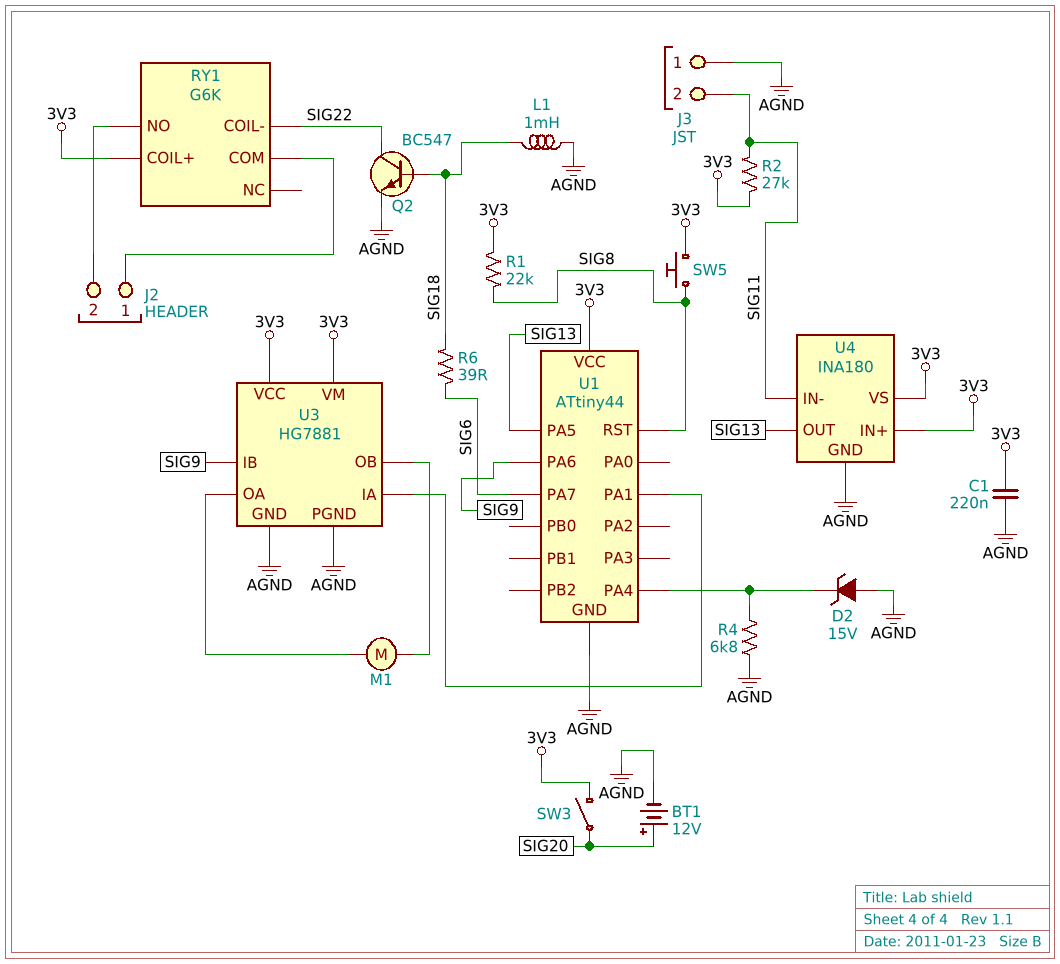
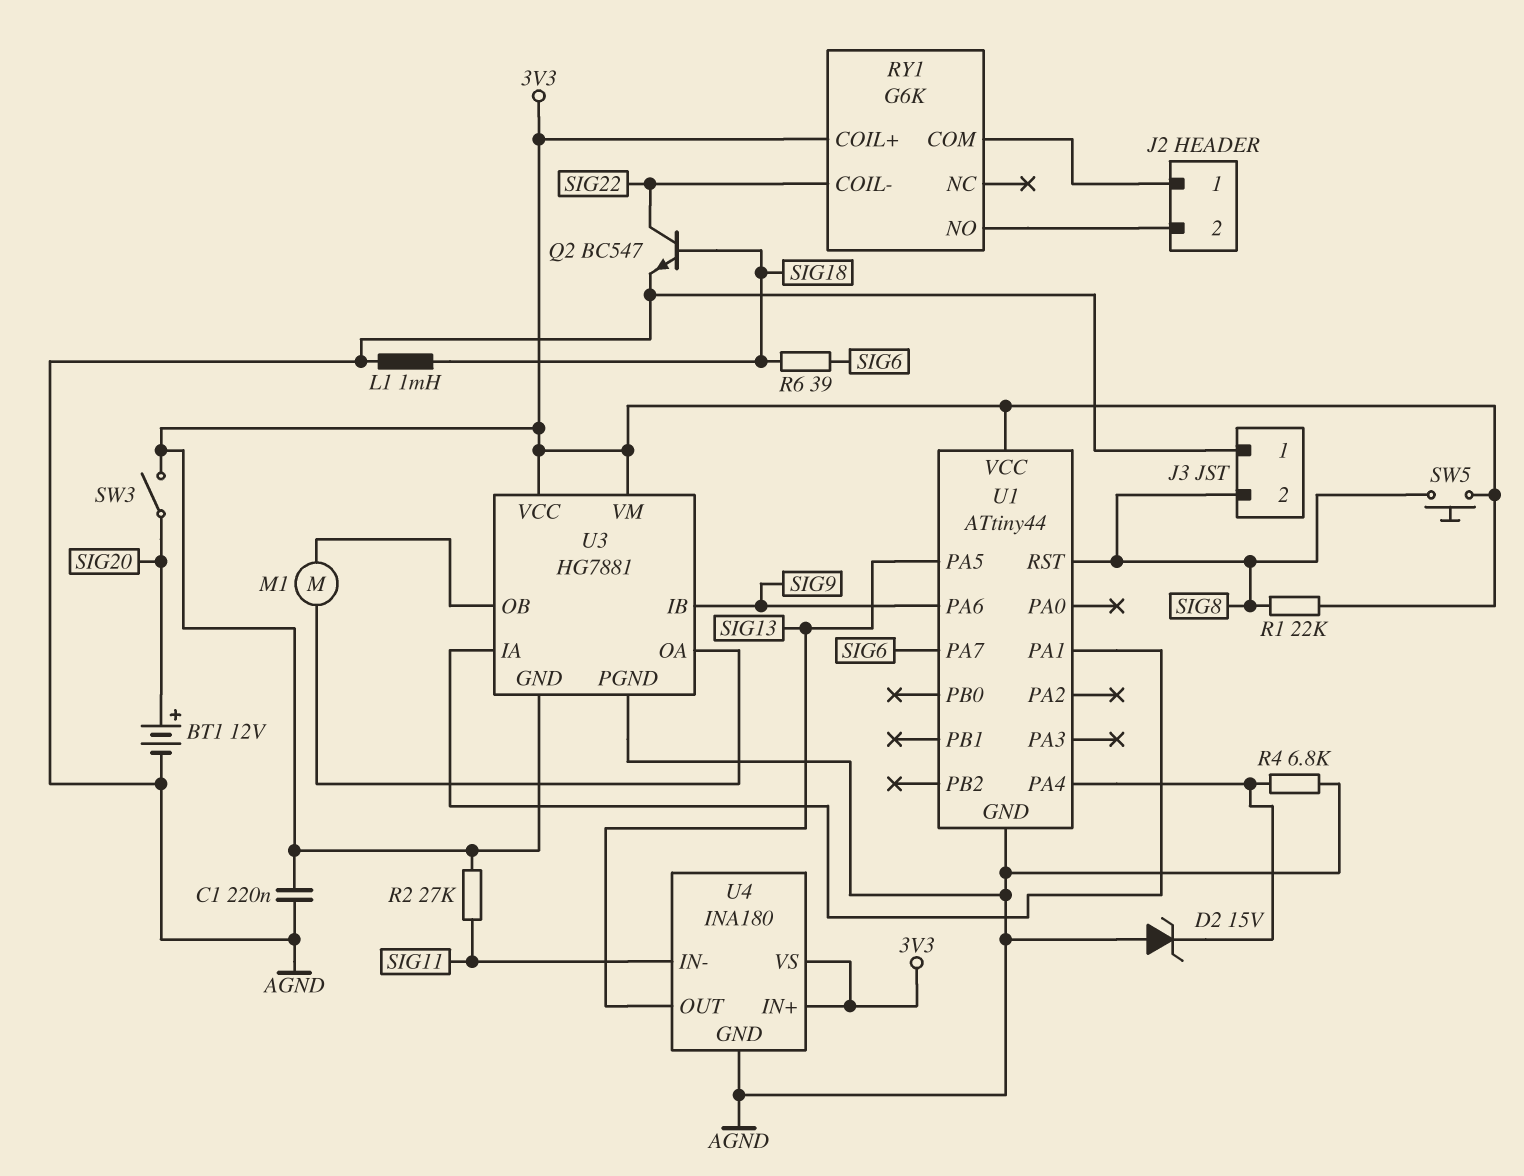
J3 pin 2: SIG11 -> SIG8
U3 pin GND: AGND -> 3V3

